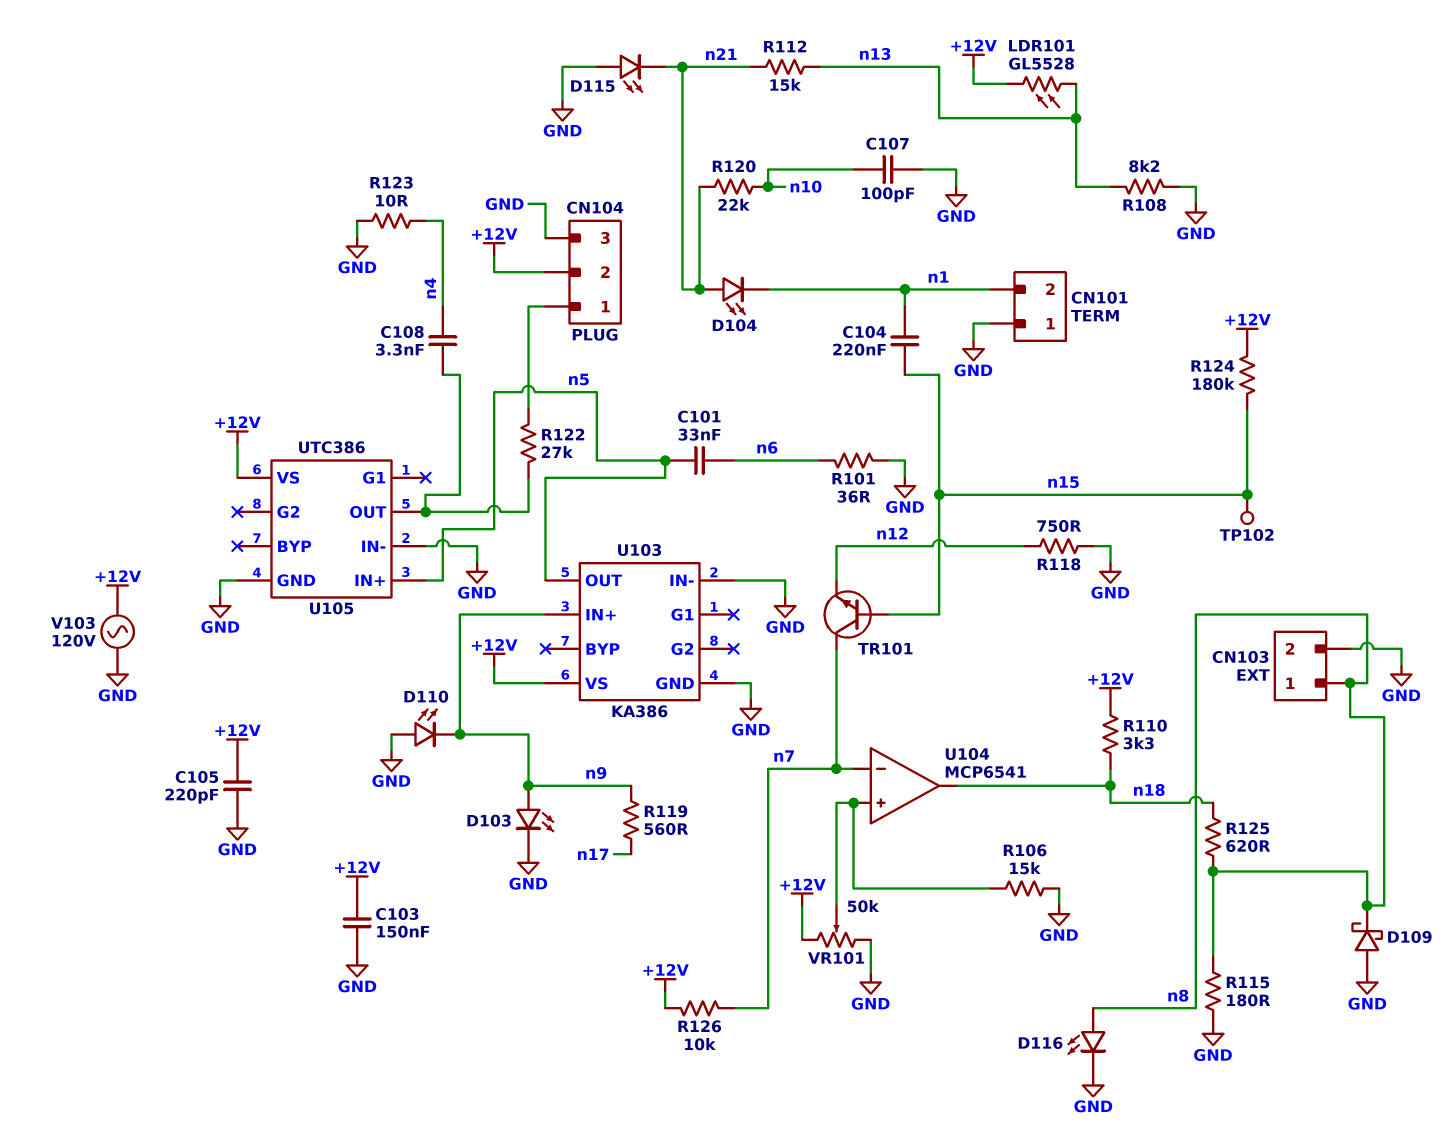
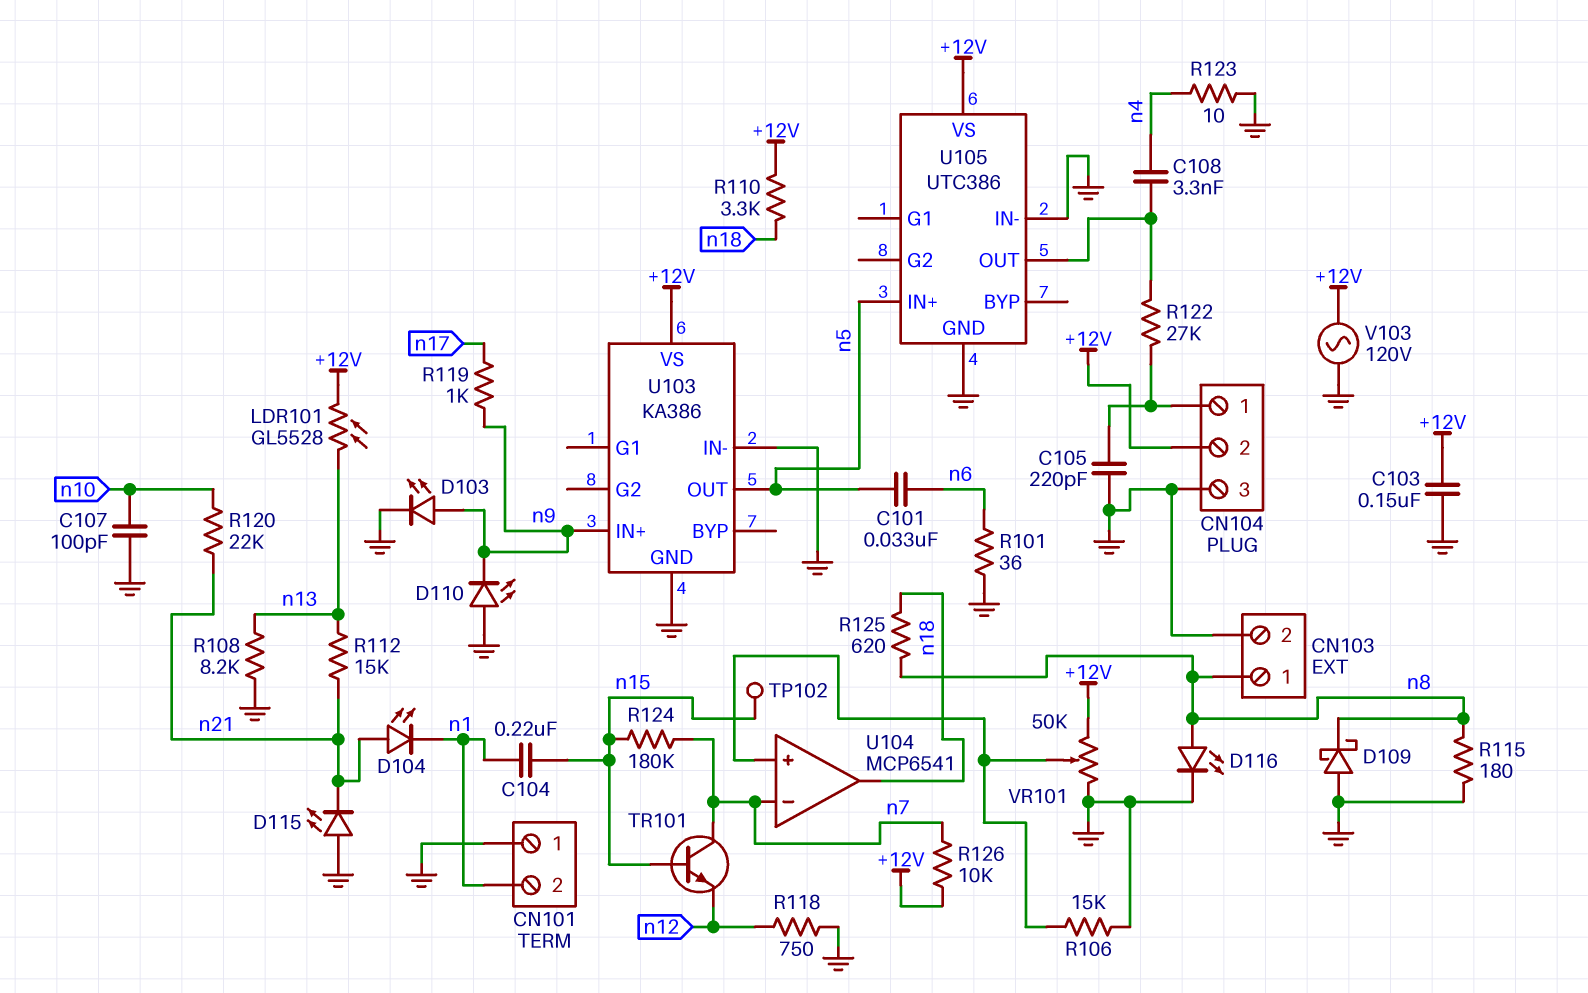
C105: 220pF (+12V, GND) -> 220pF (CN104/1, GND)
R119: 560 (n9, n17) -> 1k (n9, n17)
R124: 180k (+12V, n15) -> 180k (n7, n15)

